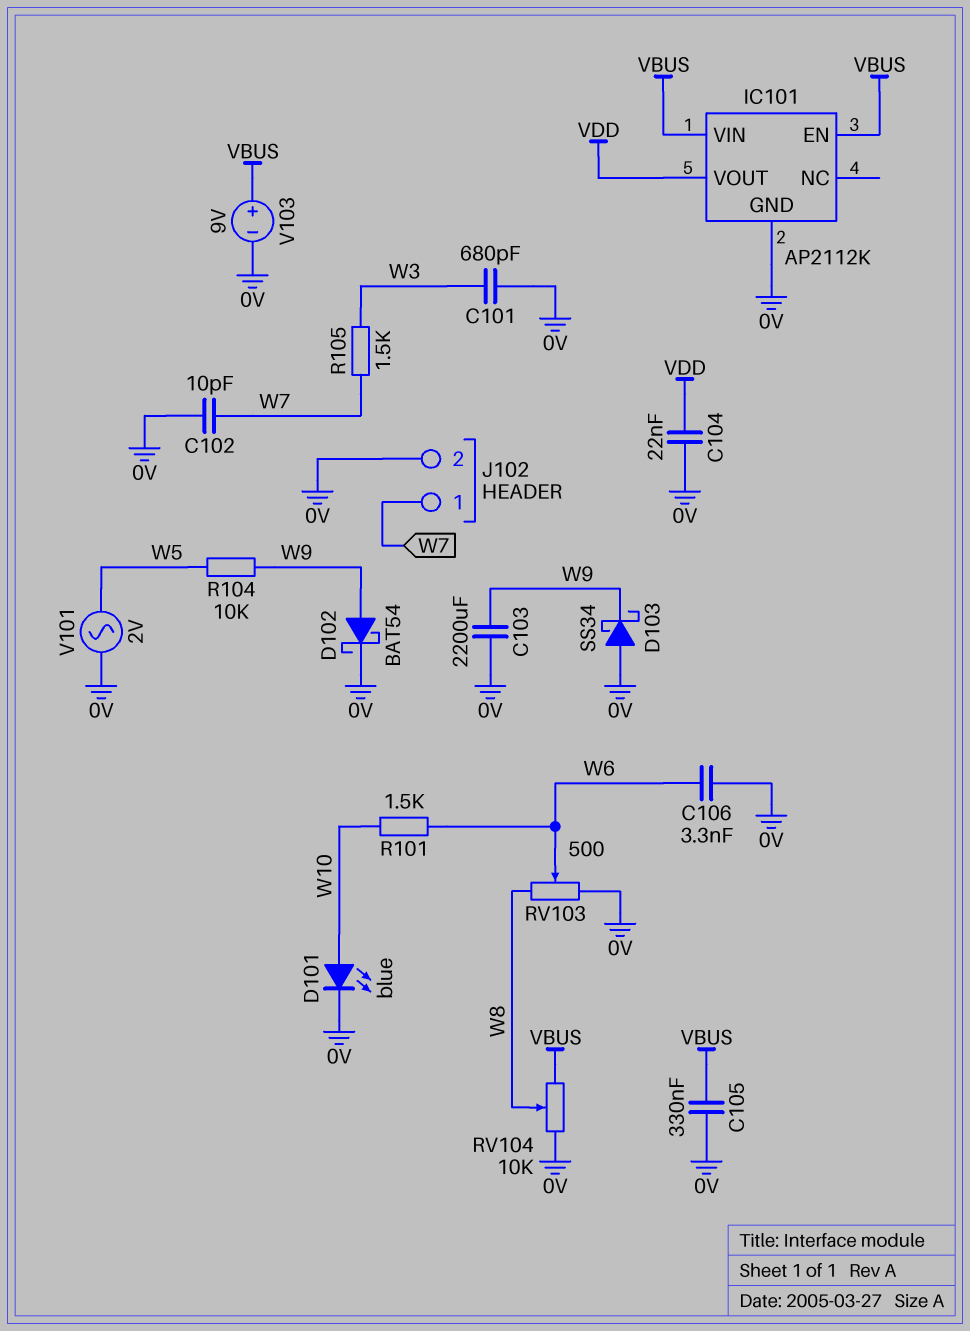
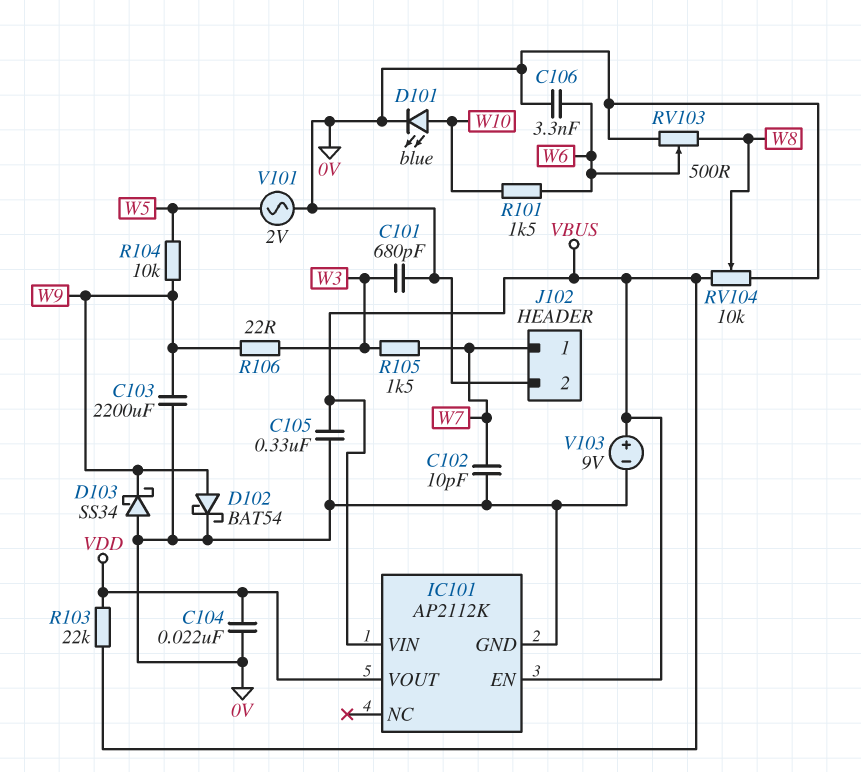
R103: none -> 22k (VBUS, VDD)
R106: none -> 22 (W3, W9)

